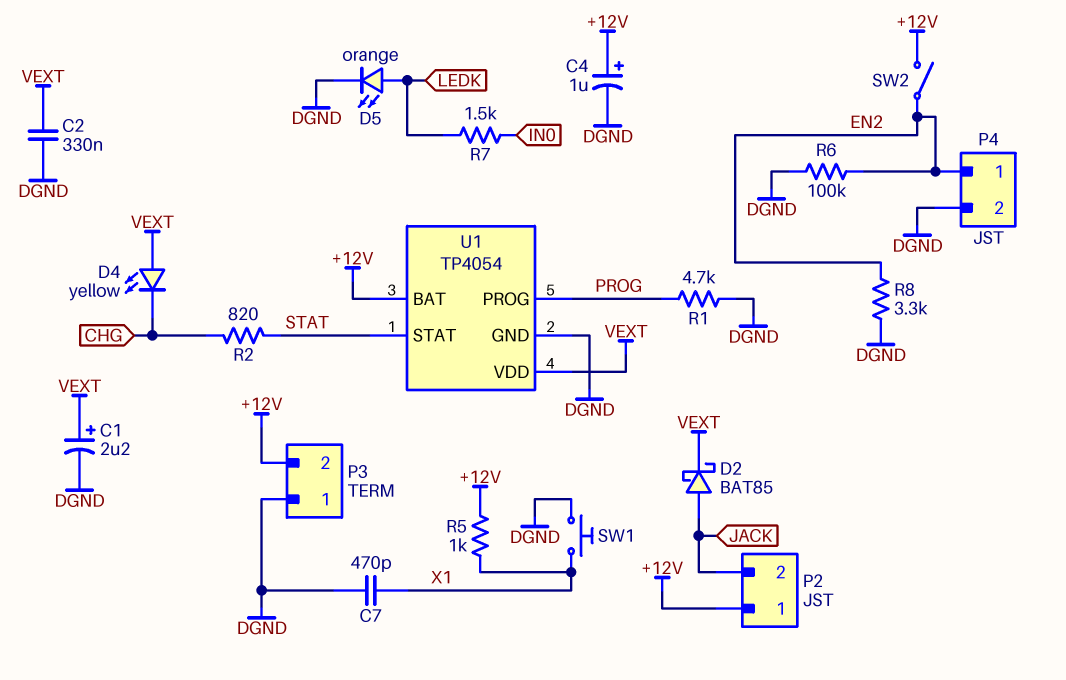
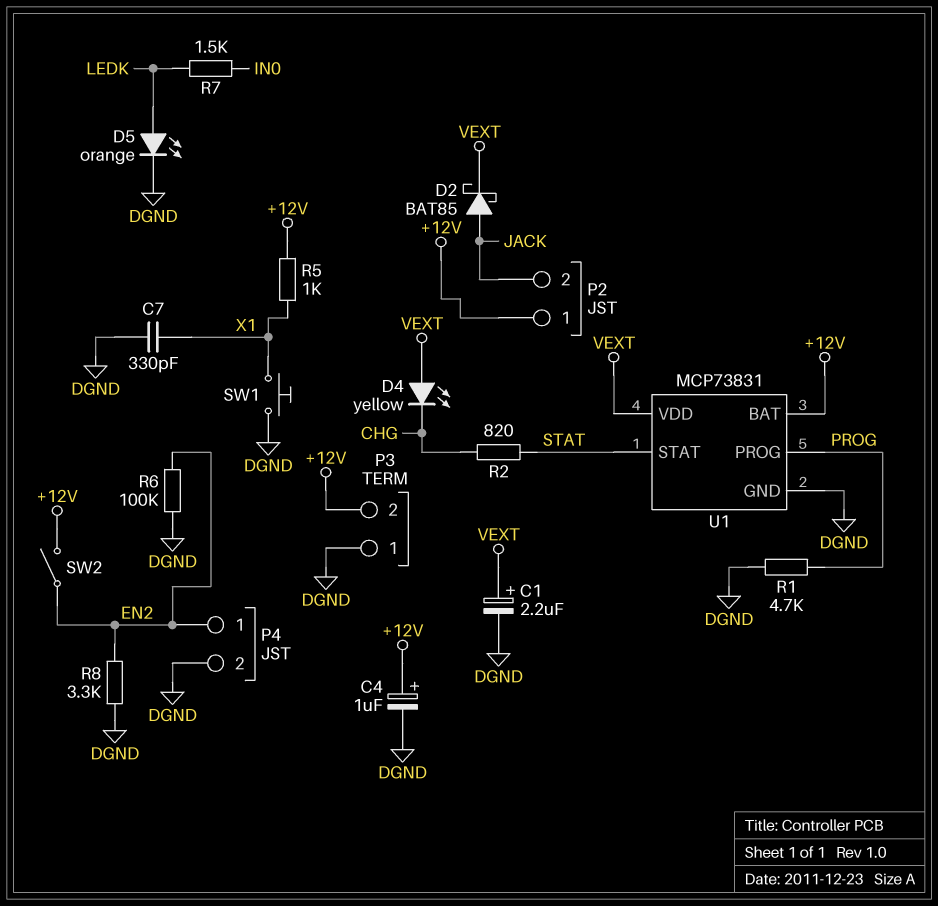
C2: 330nF (DGND, VEXT) -> none
C7: 470pF (DGND, X1) -> 330pF (DGND, X1)
U1: TP4054 -> MCP73831

